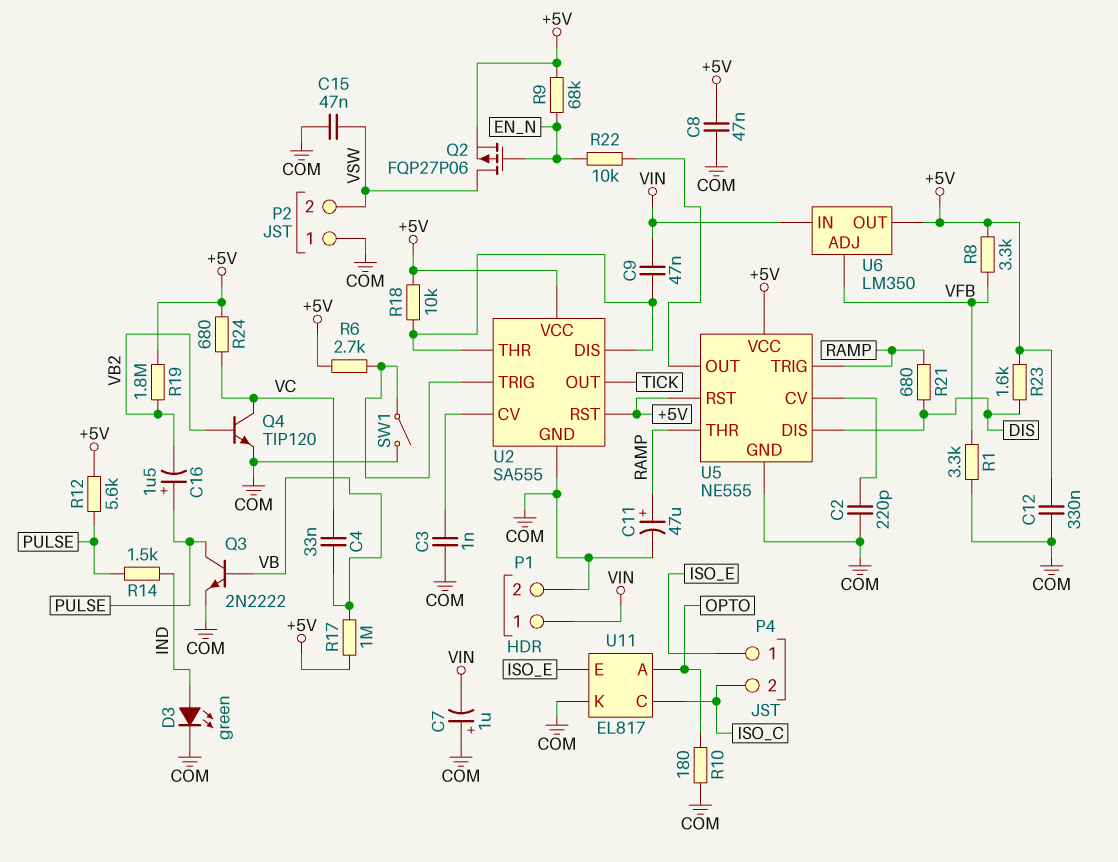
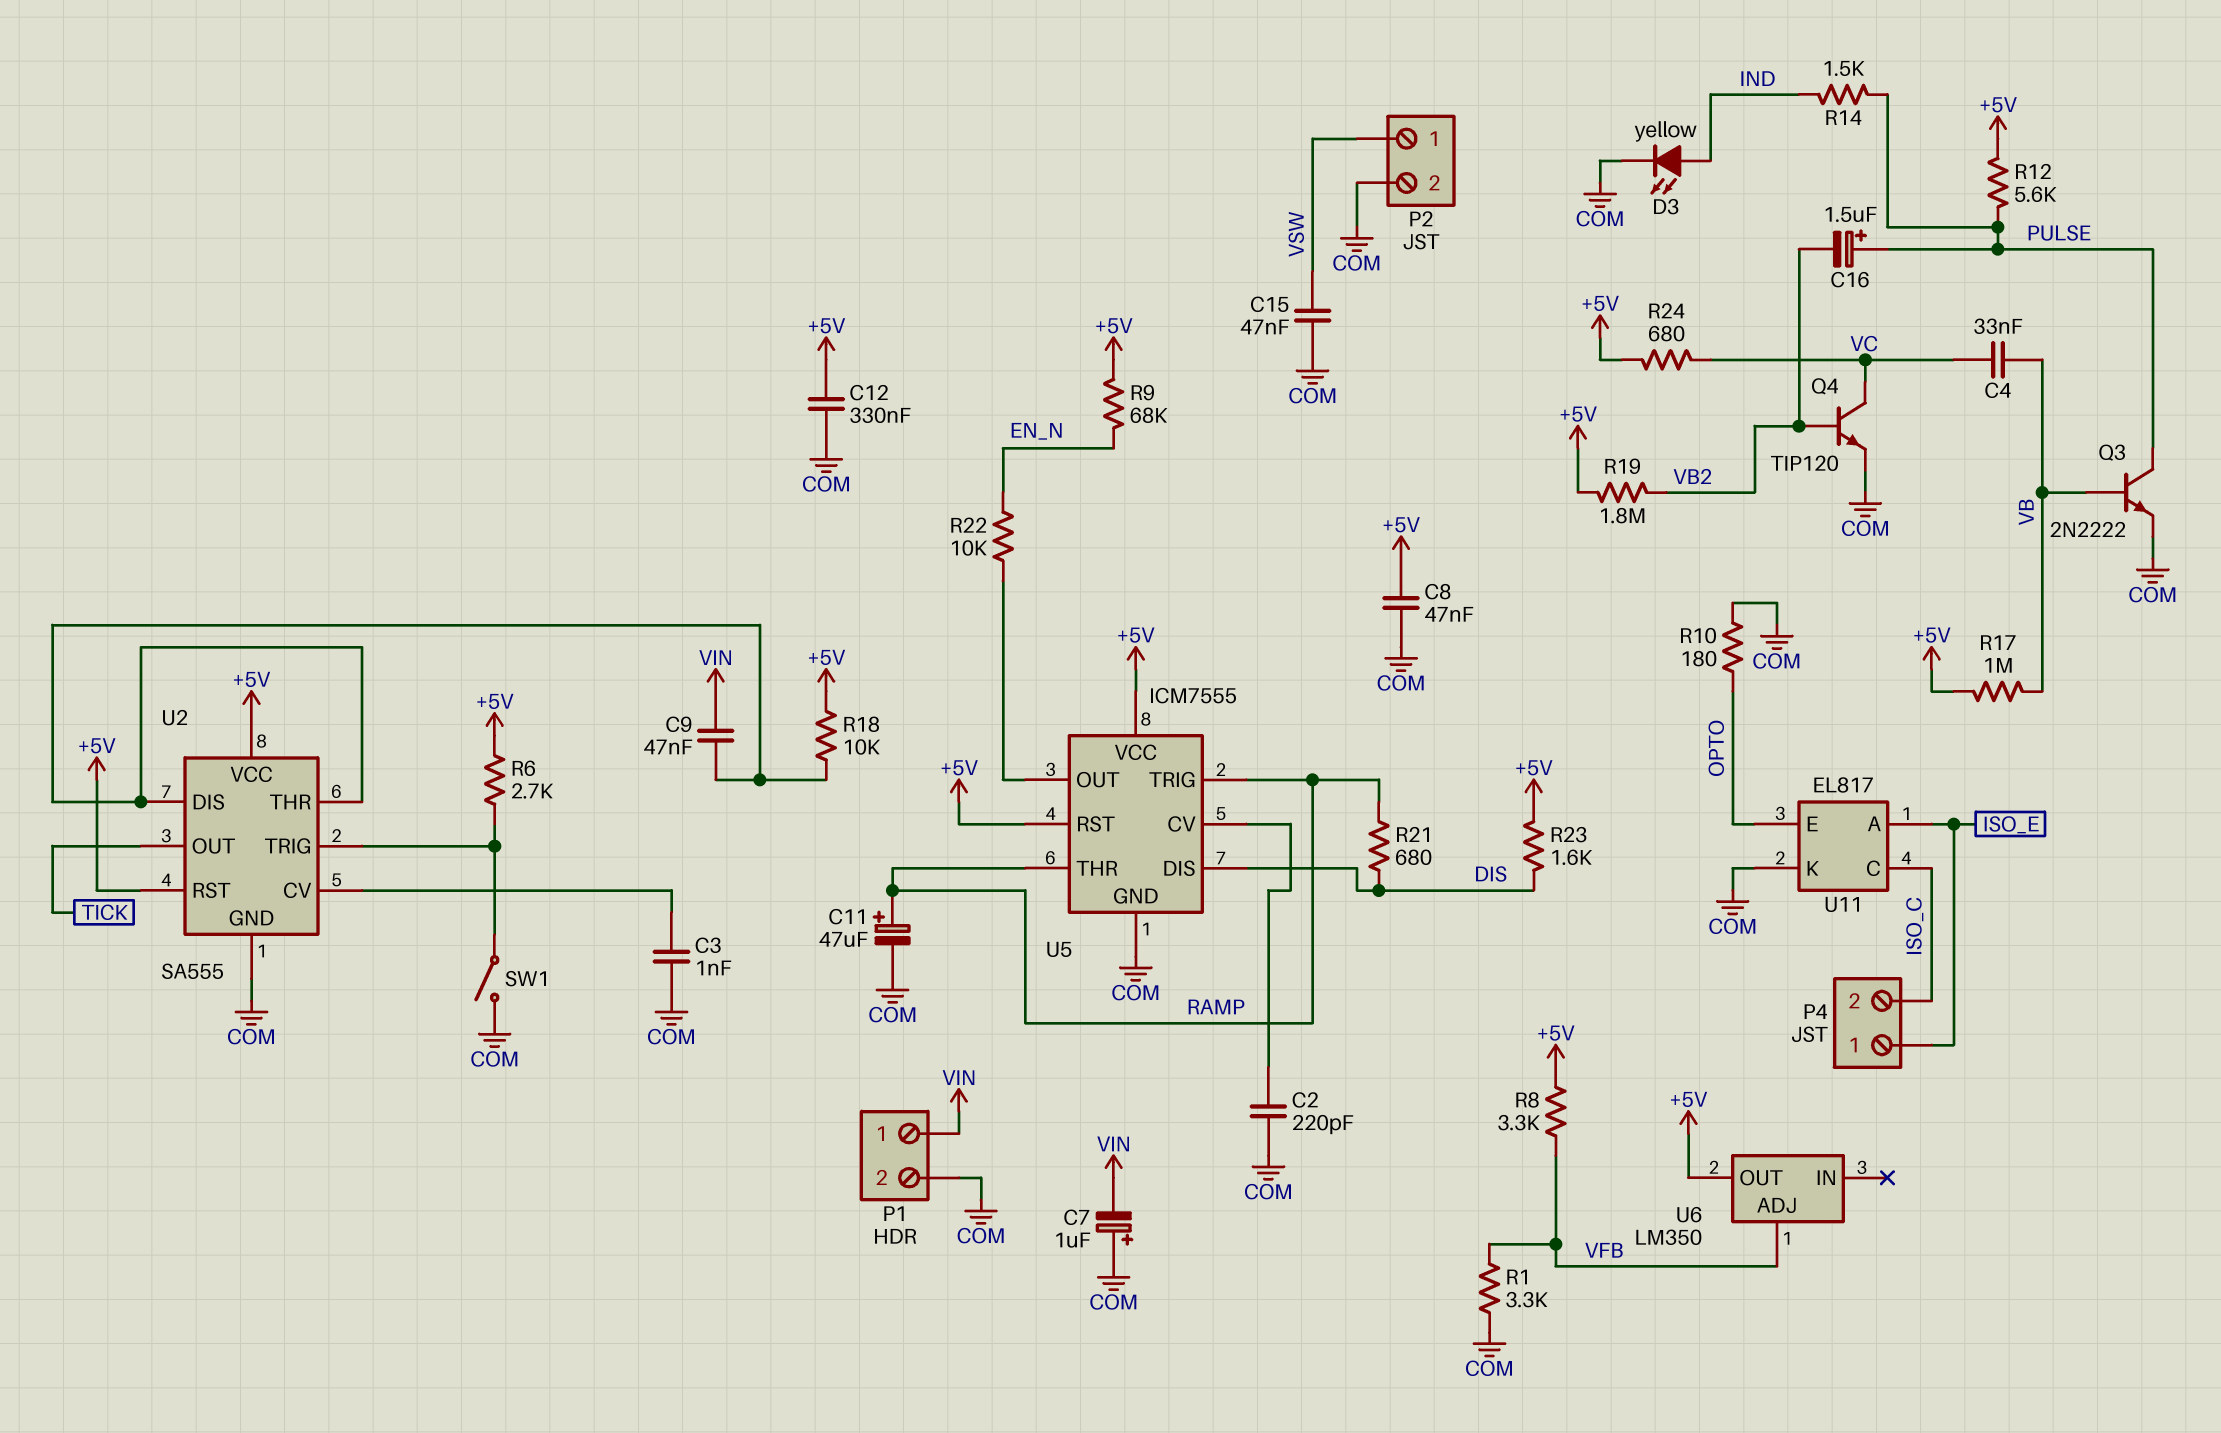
D3: LED green (A IND, K COM) -> LED yellow (A IND, K COM)
P2 pin 1: COM -> VSW
P2 pin 2: VSW -> COM
Q2: PMOS FQP27P06 (G EN_N, D VSW, S +5V) -> none
U5: NE555 -> ICM7555
U6 pin IN: VIN -> none
U11 pin A: OPTO -> ISO_E
U11 pin E: ISO_E -> OPTO

